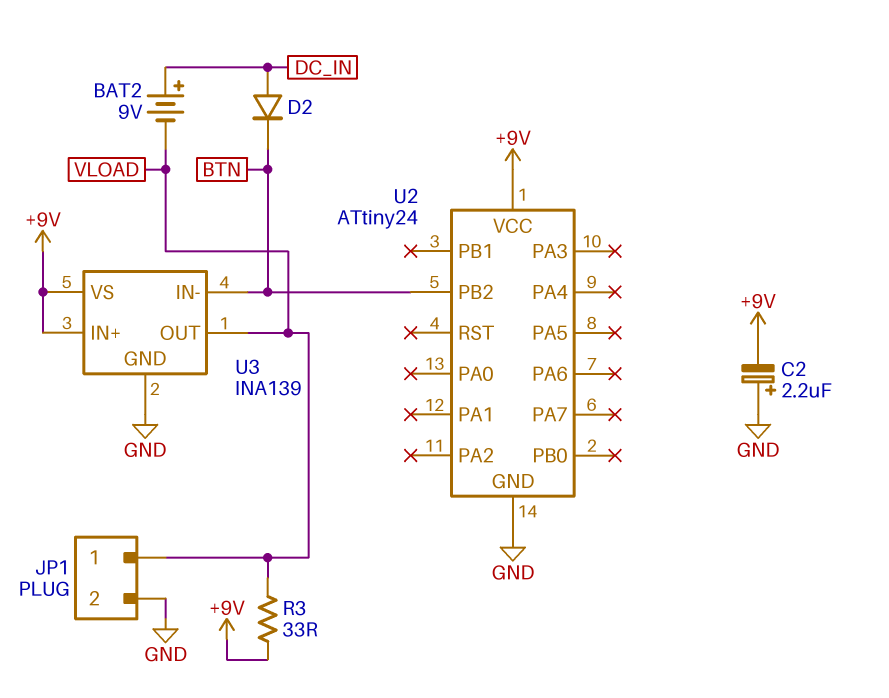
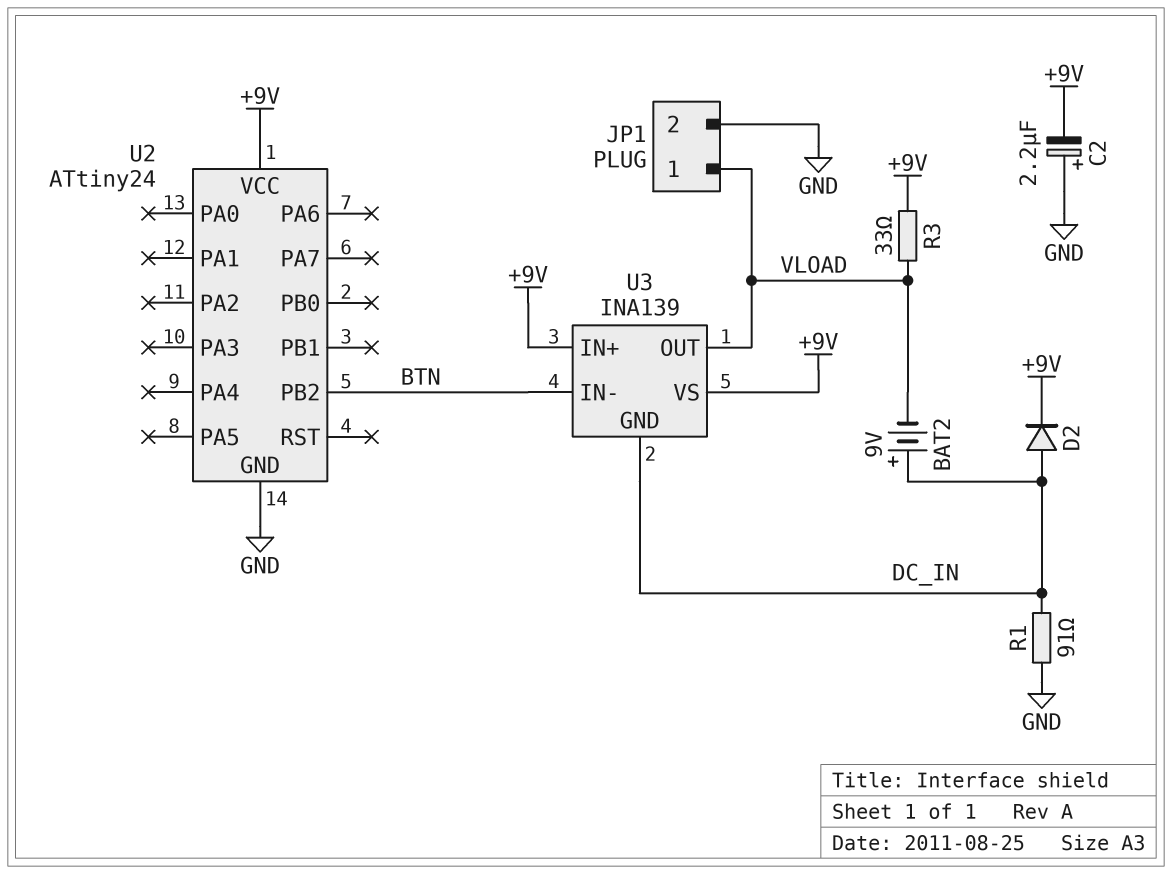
D2: diode (A DC_IN, K BTN) -> diode (A DC_IN, K +9V)
R1: none -> 91 (DC_IN, GND)
U3 pin GND: GND -> DC_IN

